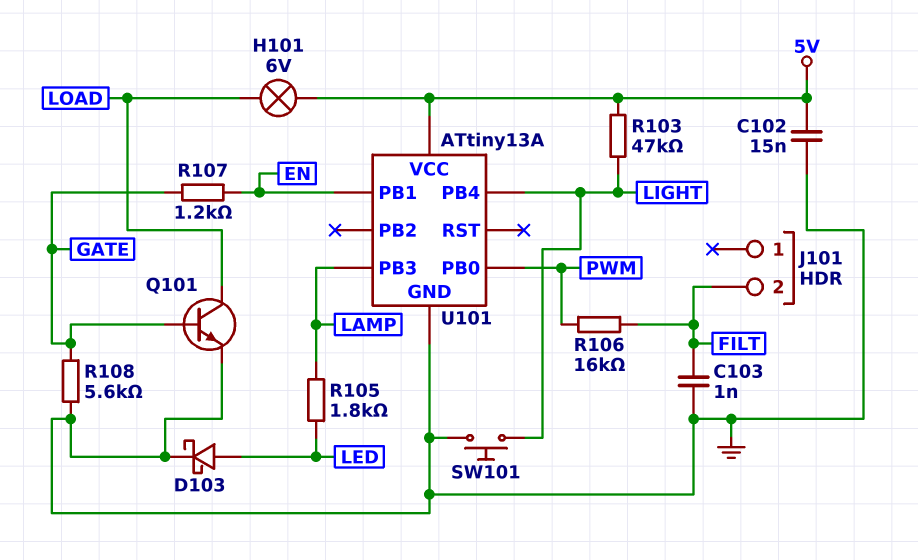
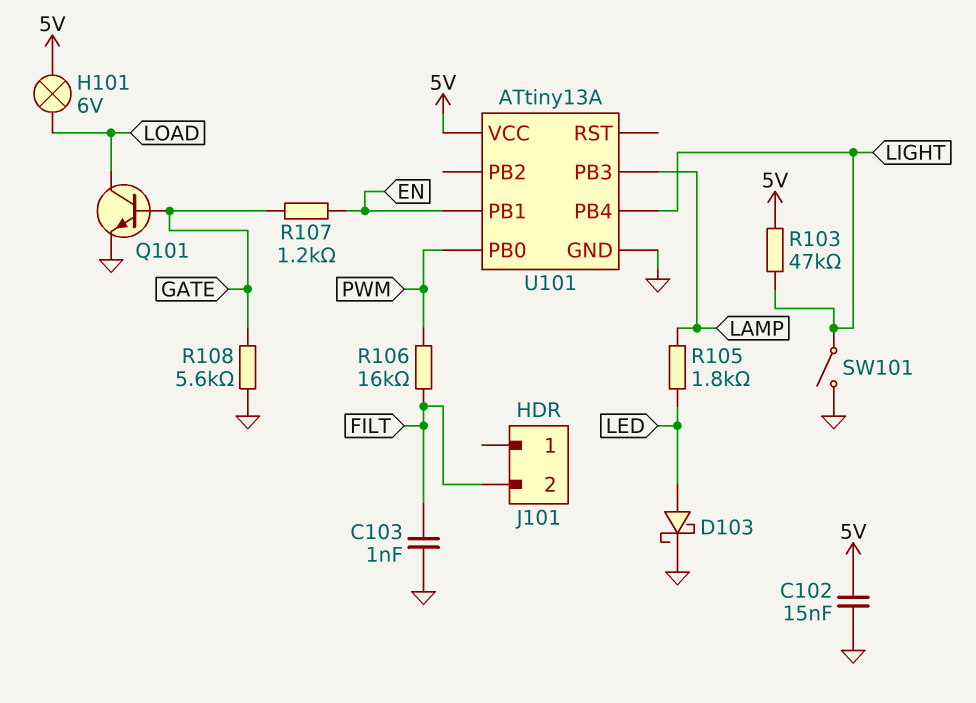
SW101: button (GND, LIGHT) -> switch (GND, LIGHT)

